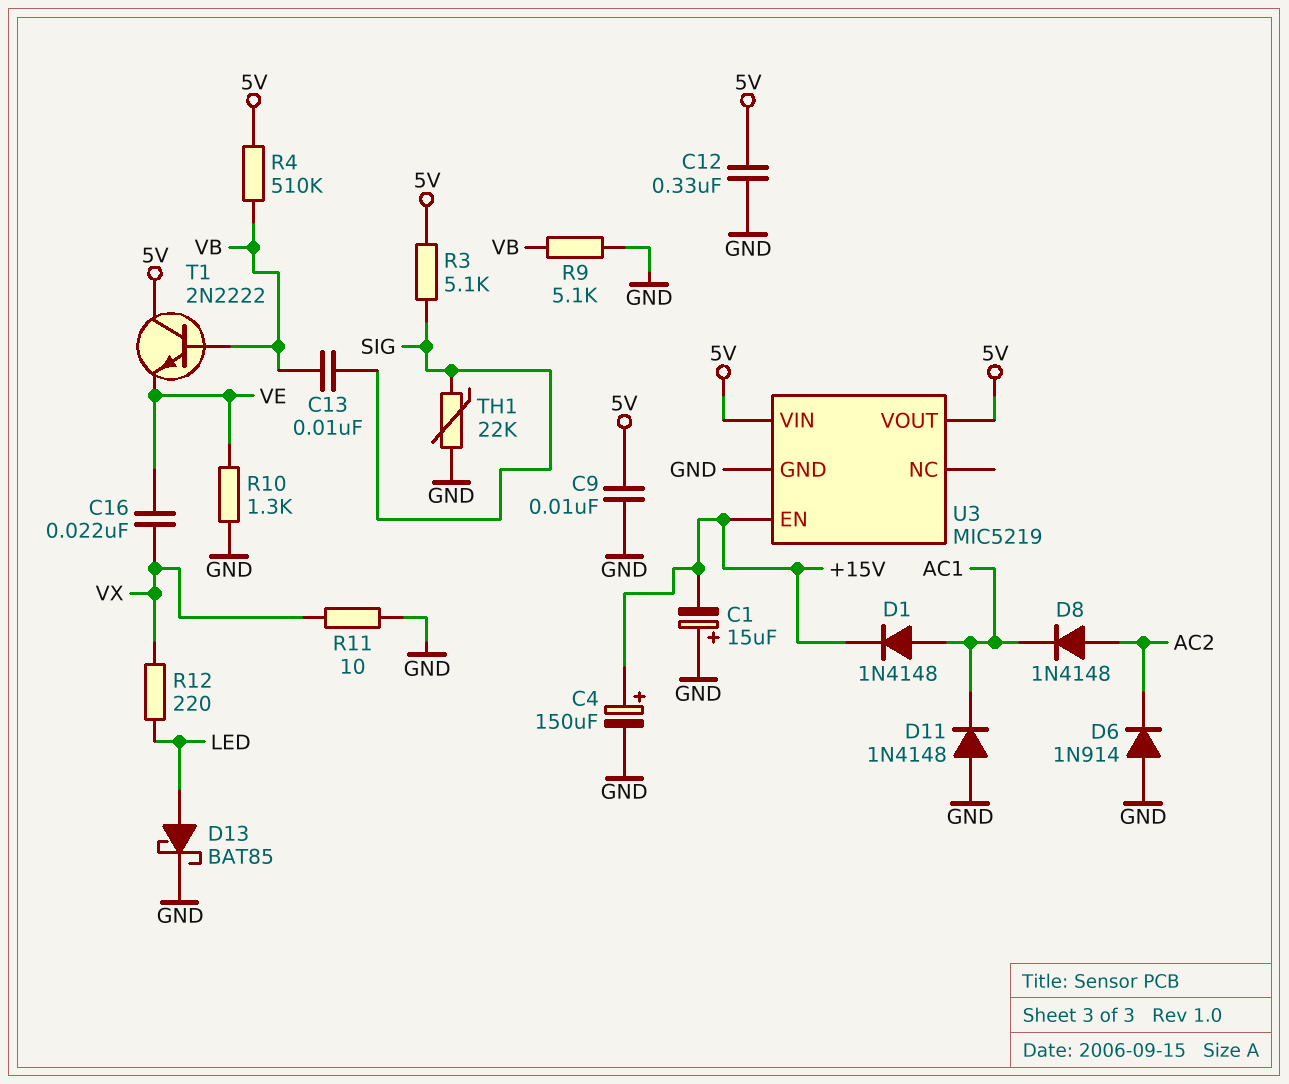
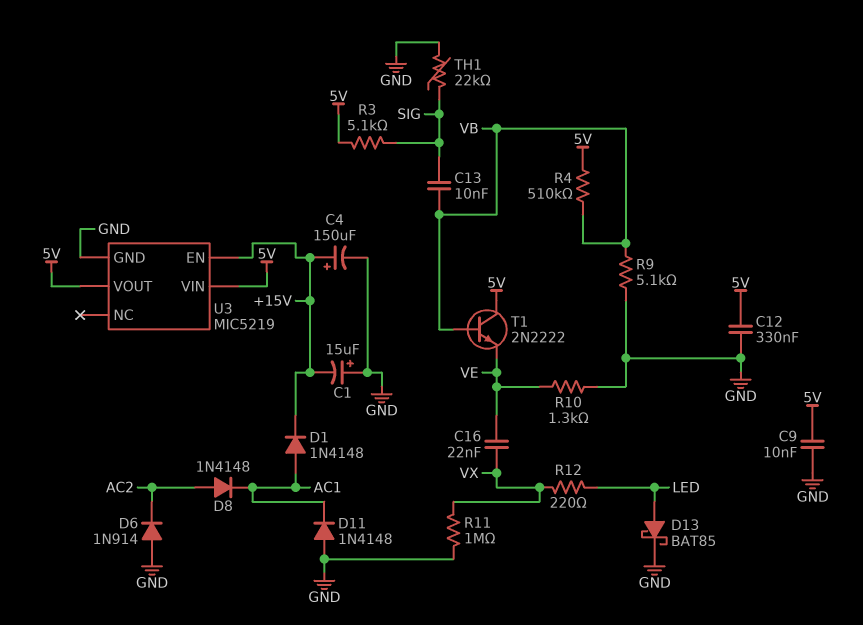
R11: 10 (GND, VX) -> 1M (GND, VX)

